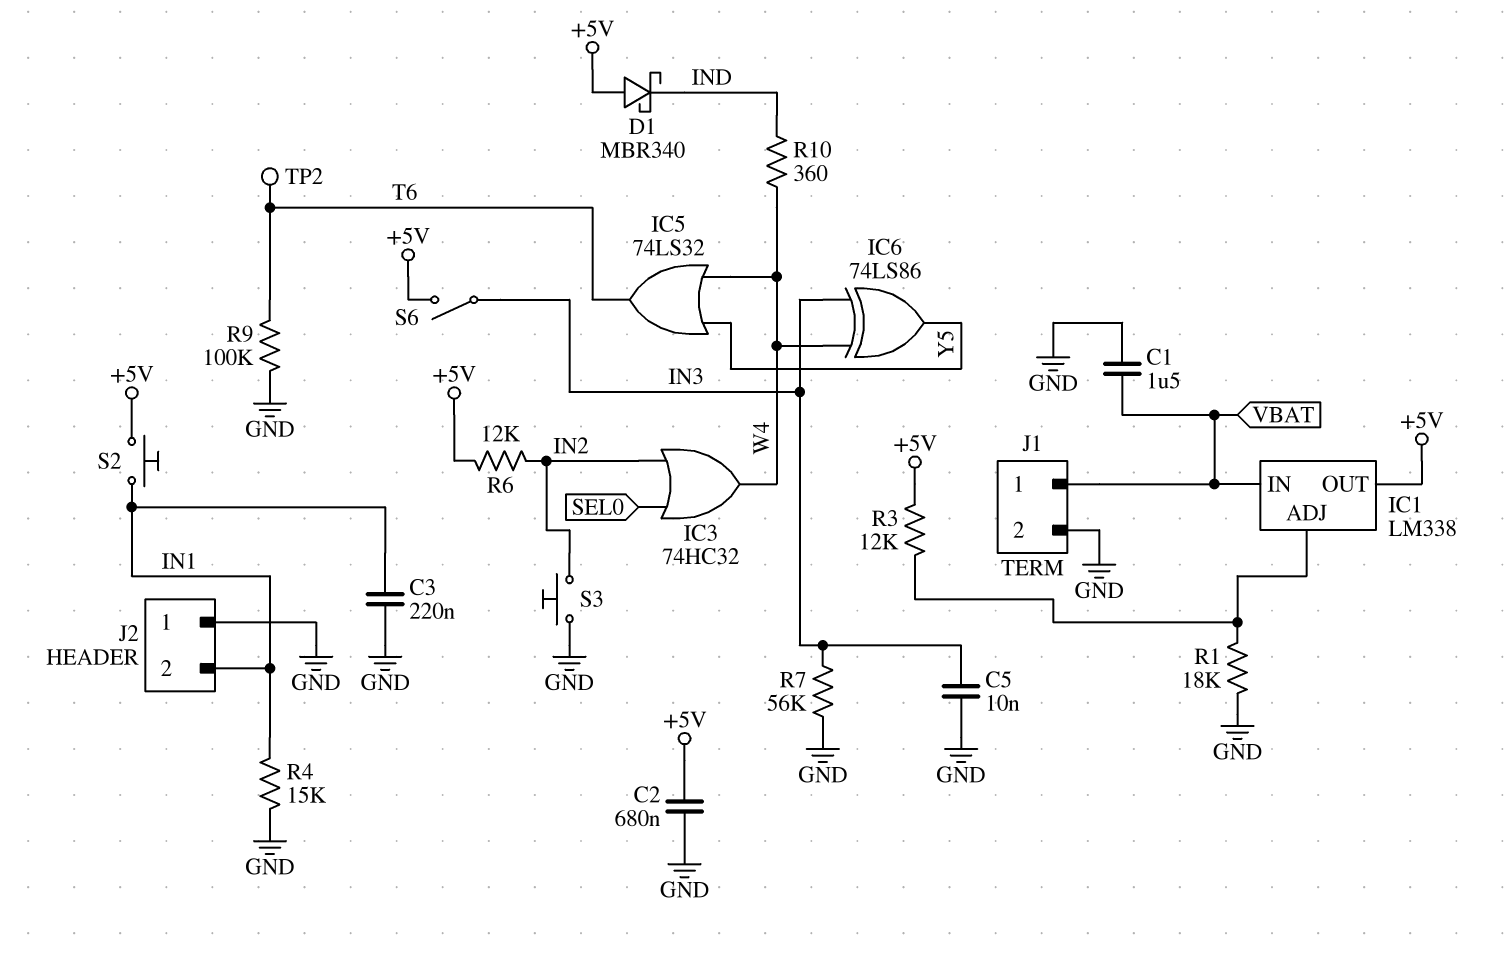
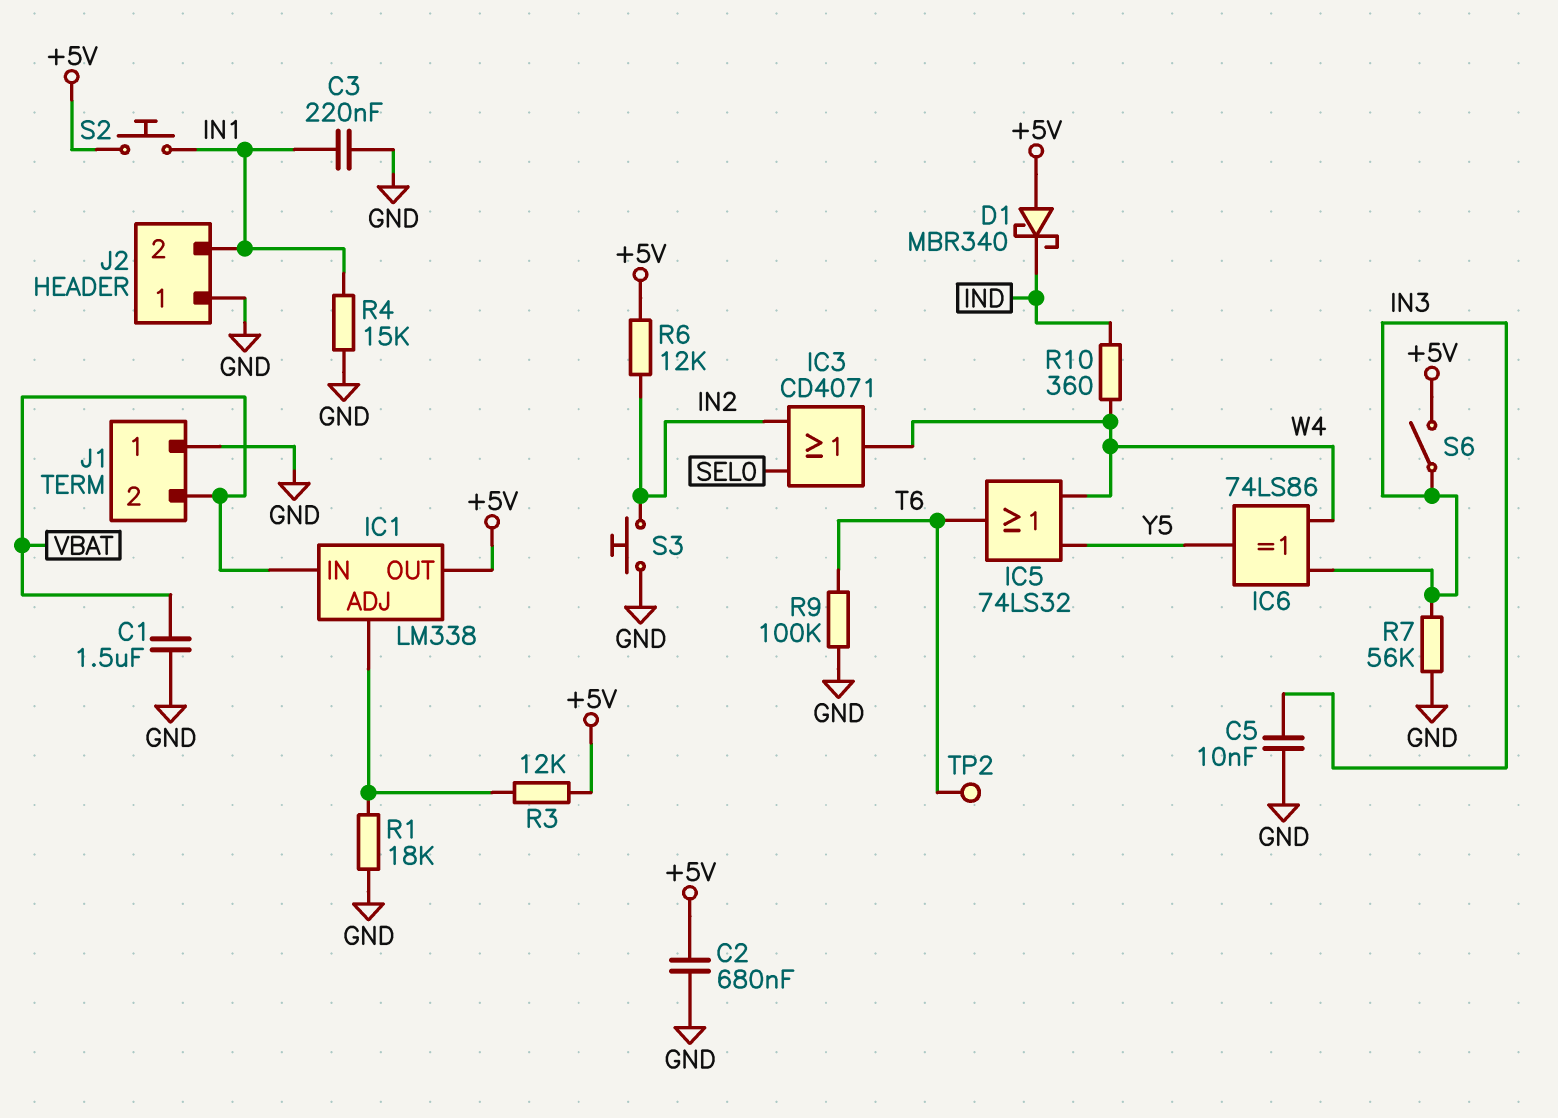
IC3: OR 74HC32 (in IN2, in SEL0, out W4) -> OR CD4071 (in IN2, in SEL0, out W4)
J1 pin 1: VBAT -> GND
J1 pin 2: GND -> VBAT

